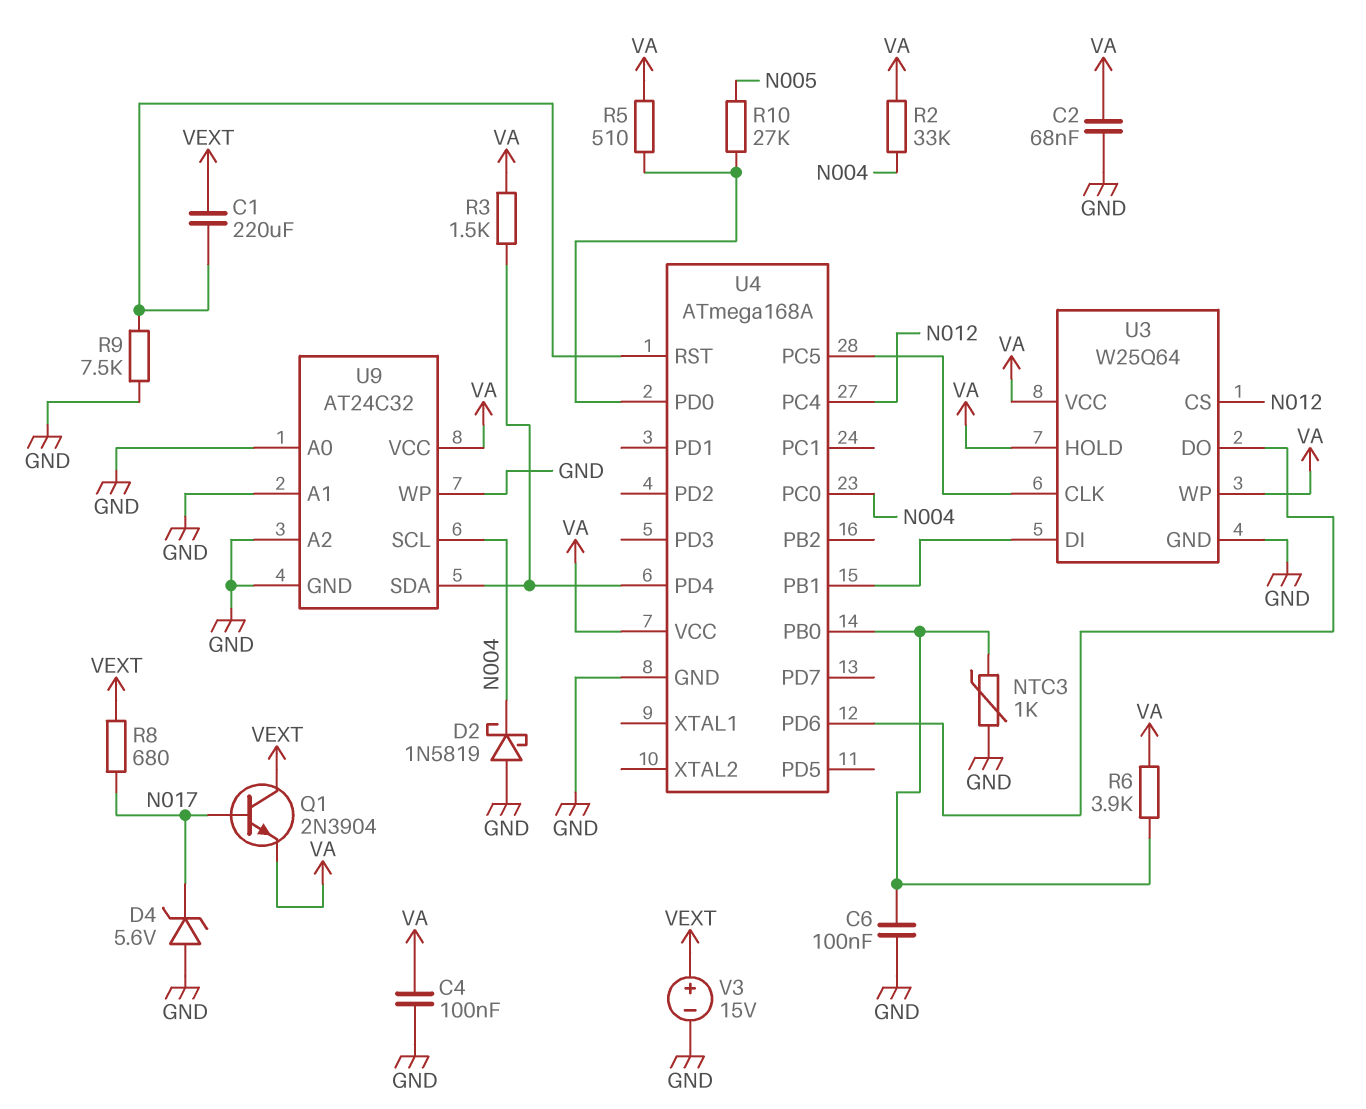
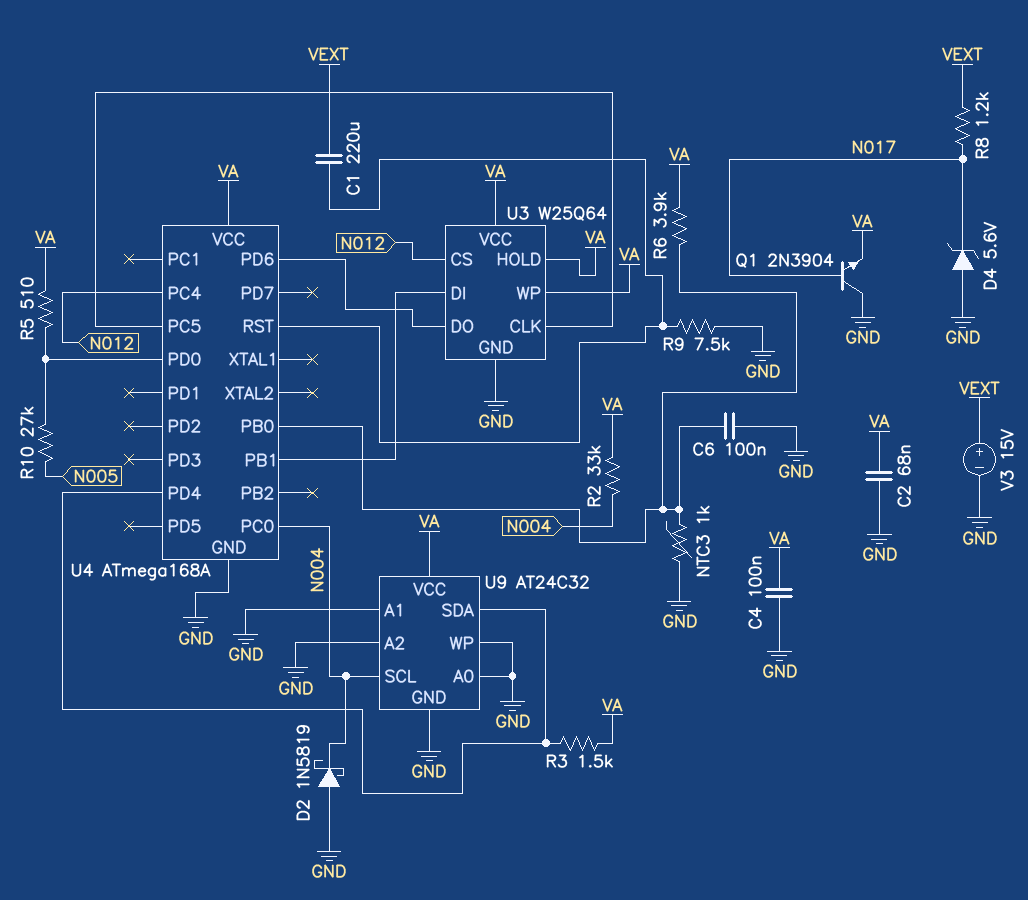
Q1: NPN 2N3904 (B N017, C VEXT, E VA) -> NPN 2N3904 (B N017, C GND, E VA)
R8: 680 (N017, VEXT) -> 1.2k (N017, VEXT)

